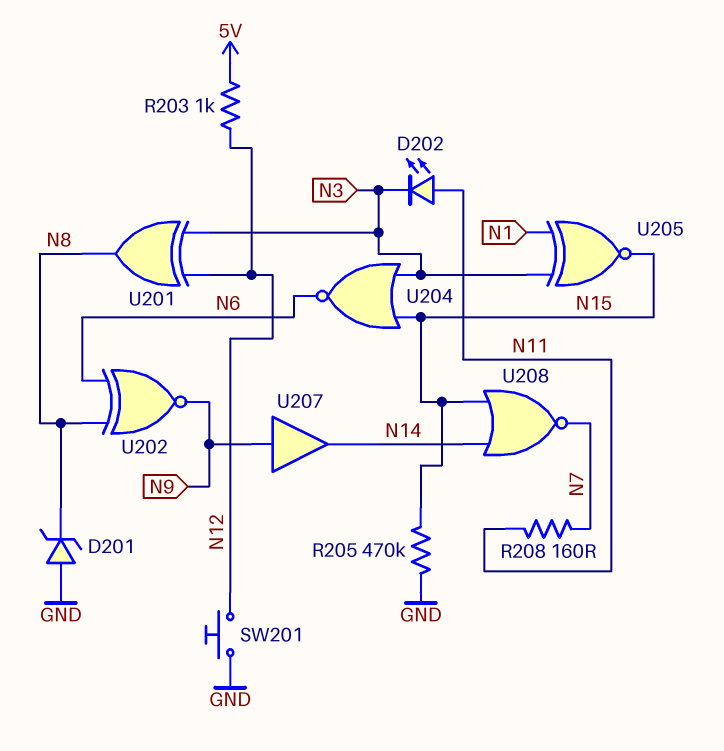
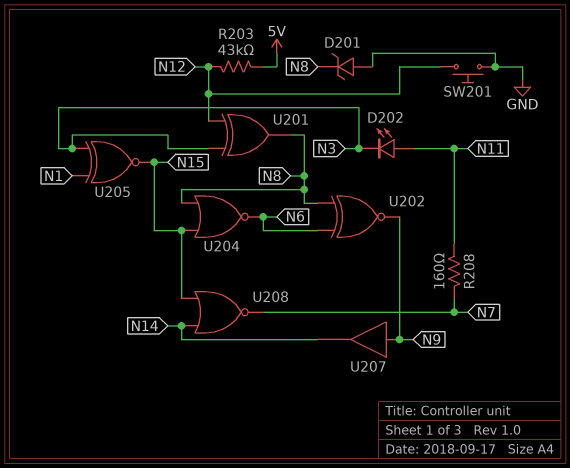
R203: 1k (5V, N12) -> 43k (5V, N12)
R205: 470k (GND, N15) -> none
U204: NOR (in N3, in N15, out N6) -> NOR (in N8, in N15, out N6)

